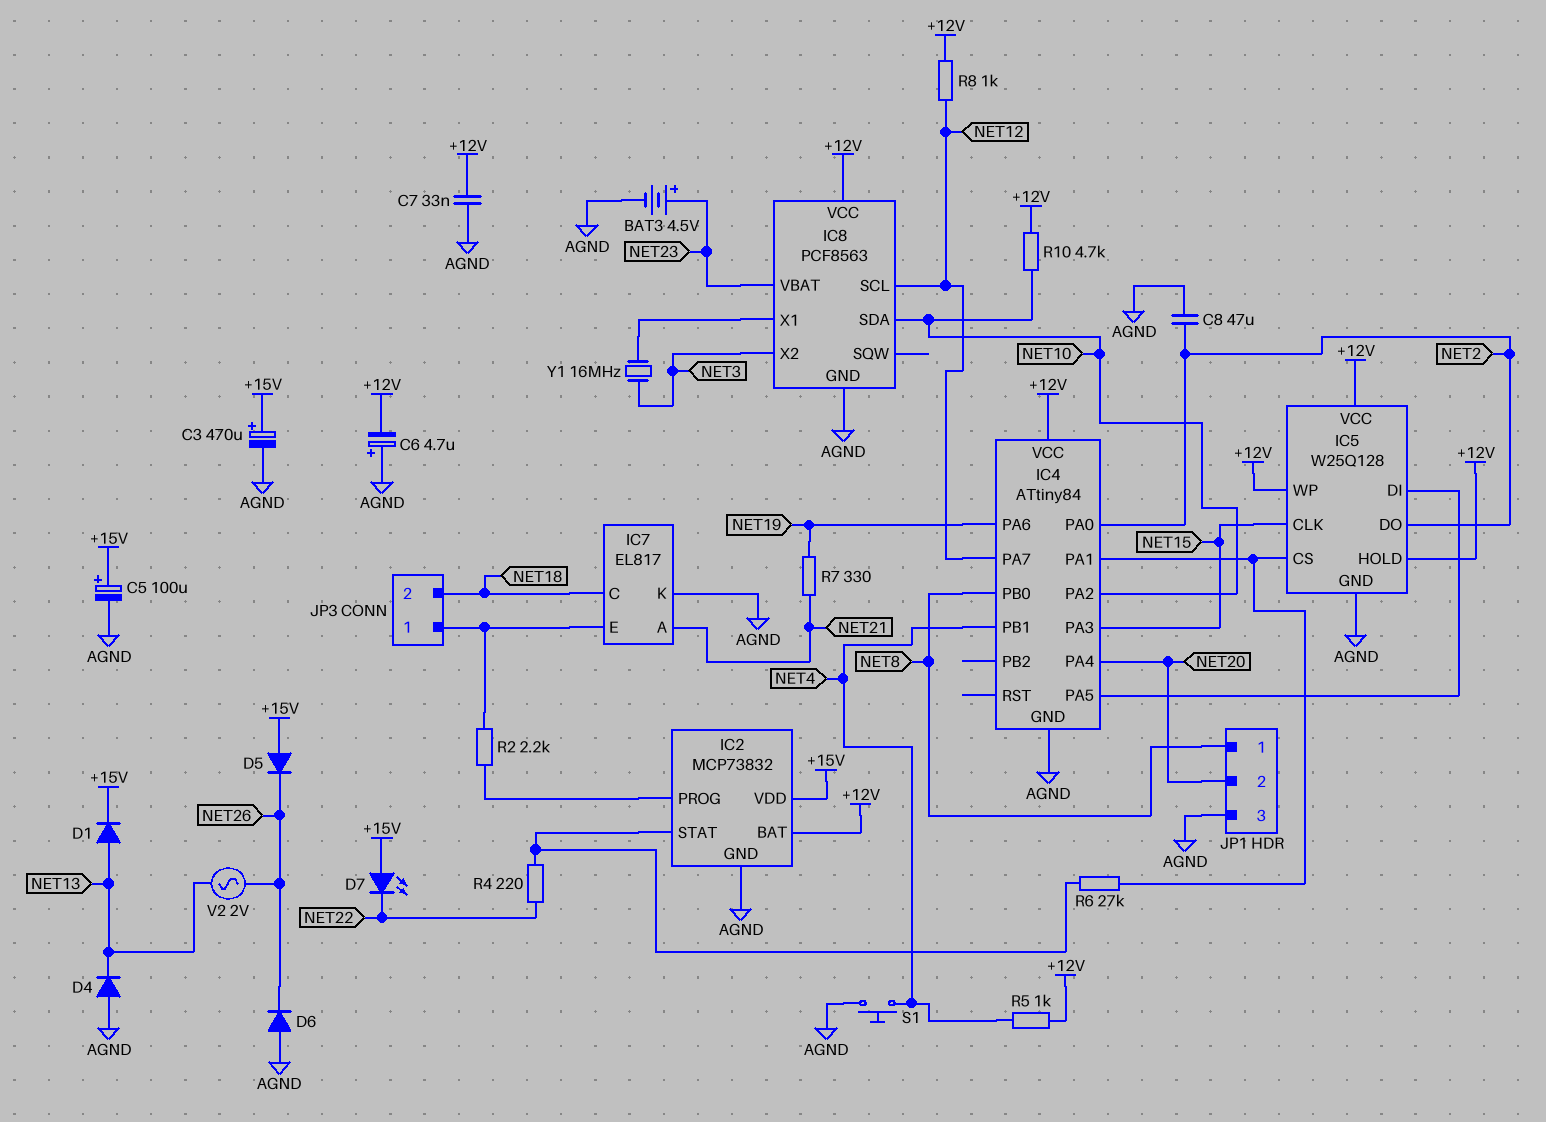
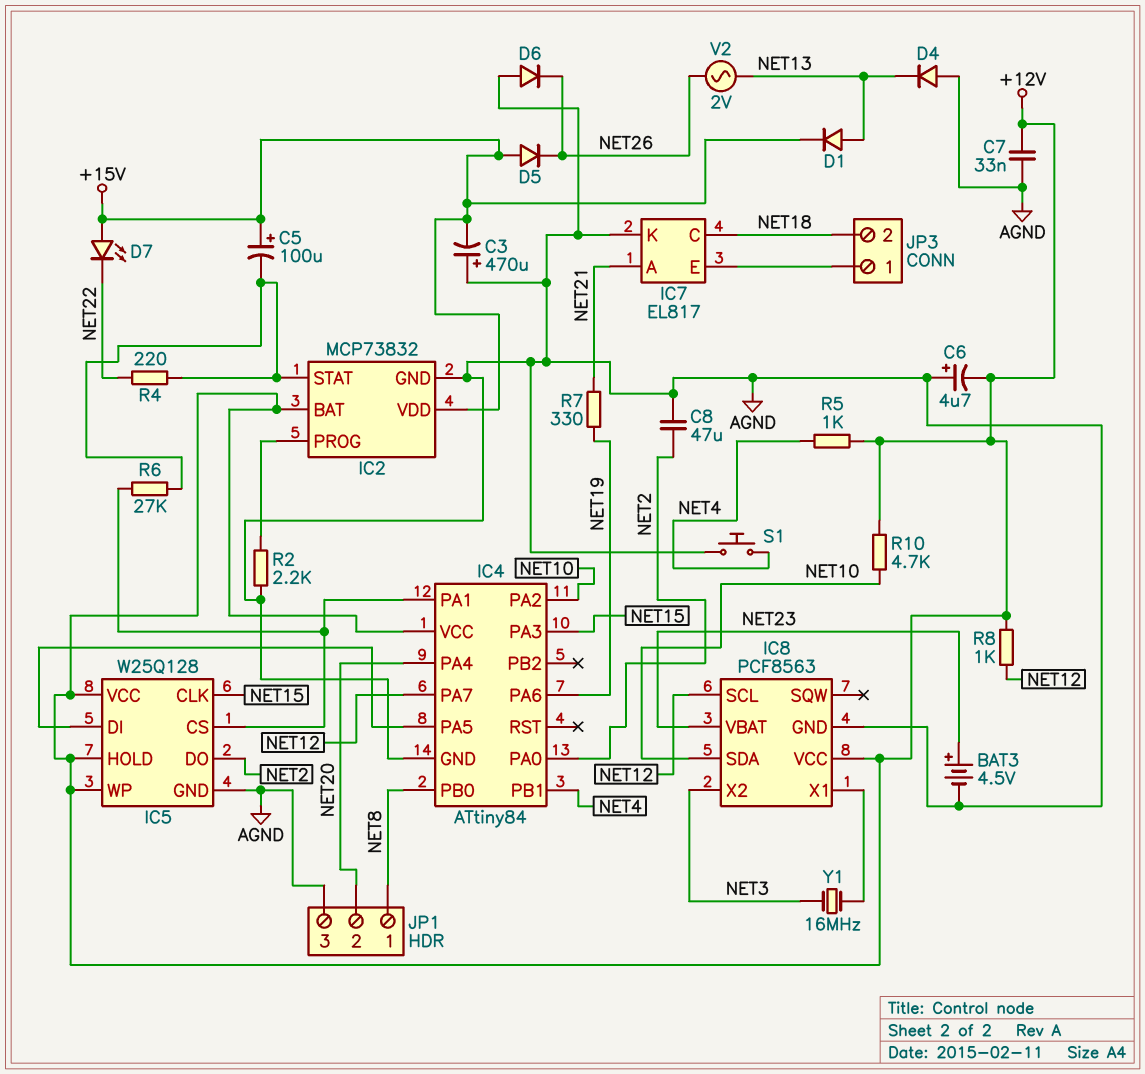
C3: 470uF (plus +15V, minus AGND) -> 470uF (plus AGND, minus +15V)
C5: 100uF (plus +15V, minus AGND) -> 100uF (plus +15V, minus IC2/STAT)
R2: 2.2k (IC2/PROG, IC7/E) -> 2.2k (AGND, IC2/PROG)

